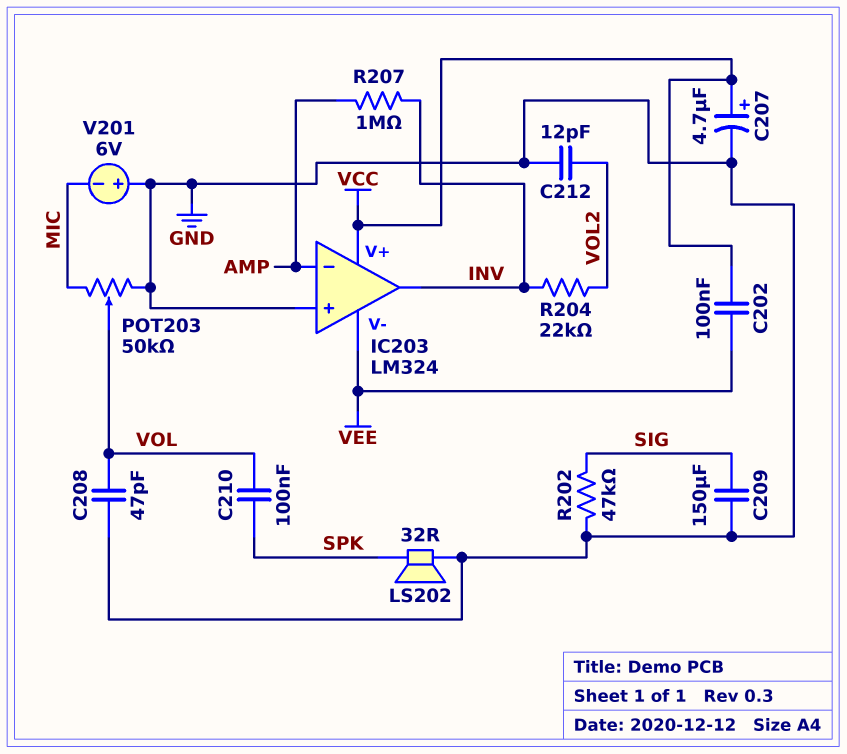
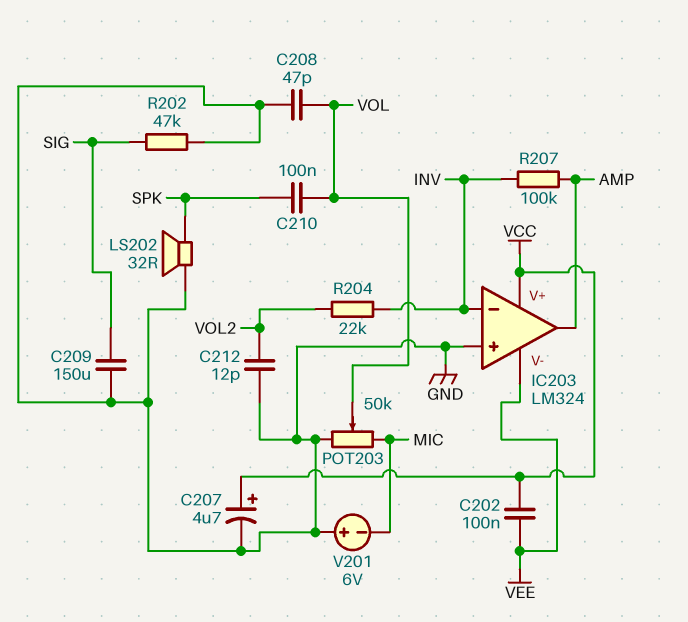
IC203 pin in-: AMP -> INV
IC203 pin out: INV -> AMP
R207: 1M (AMP, INV) -> 100k (AMP, INV)

